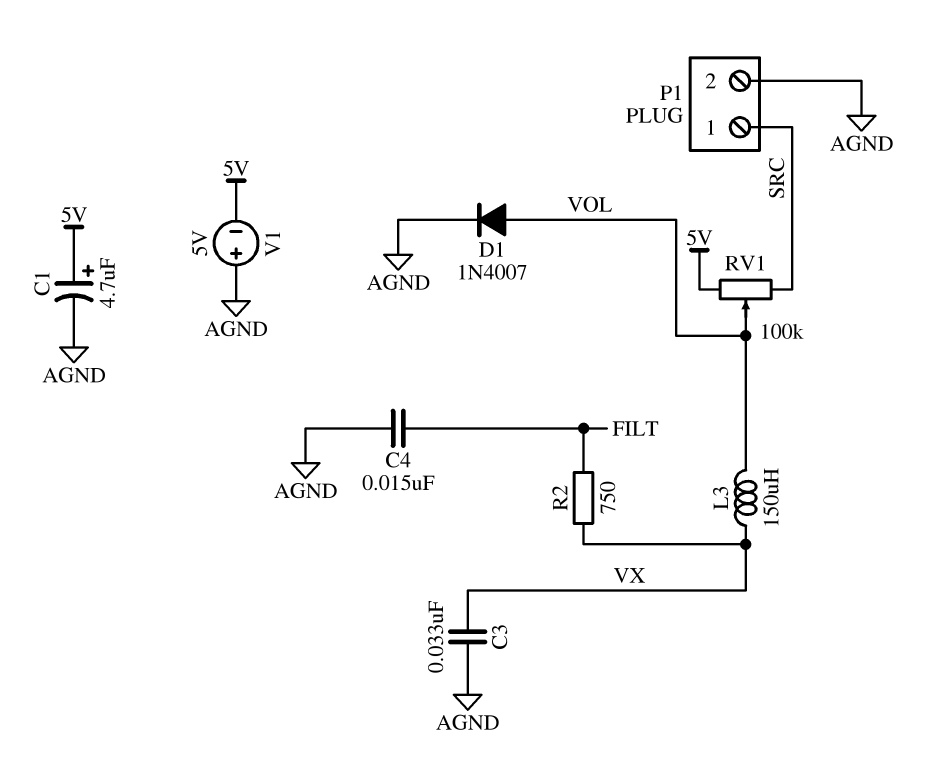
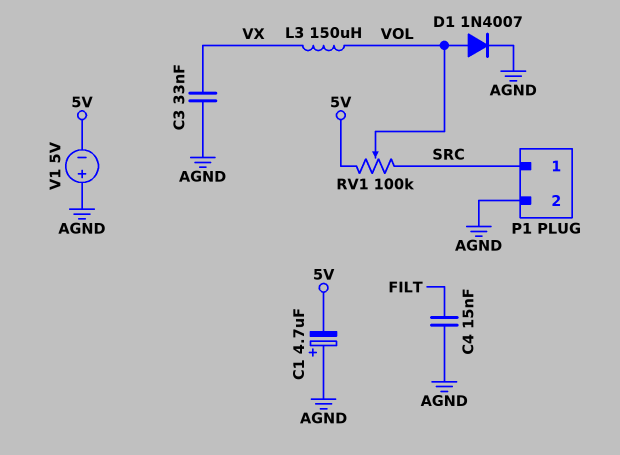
C1: 4.7uF (plus 5V, minus AGND) -> 4.7uF (plus AGND, minus 5V)
R2: 750 (FILT, VX) -> none

